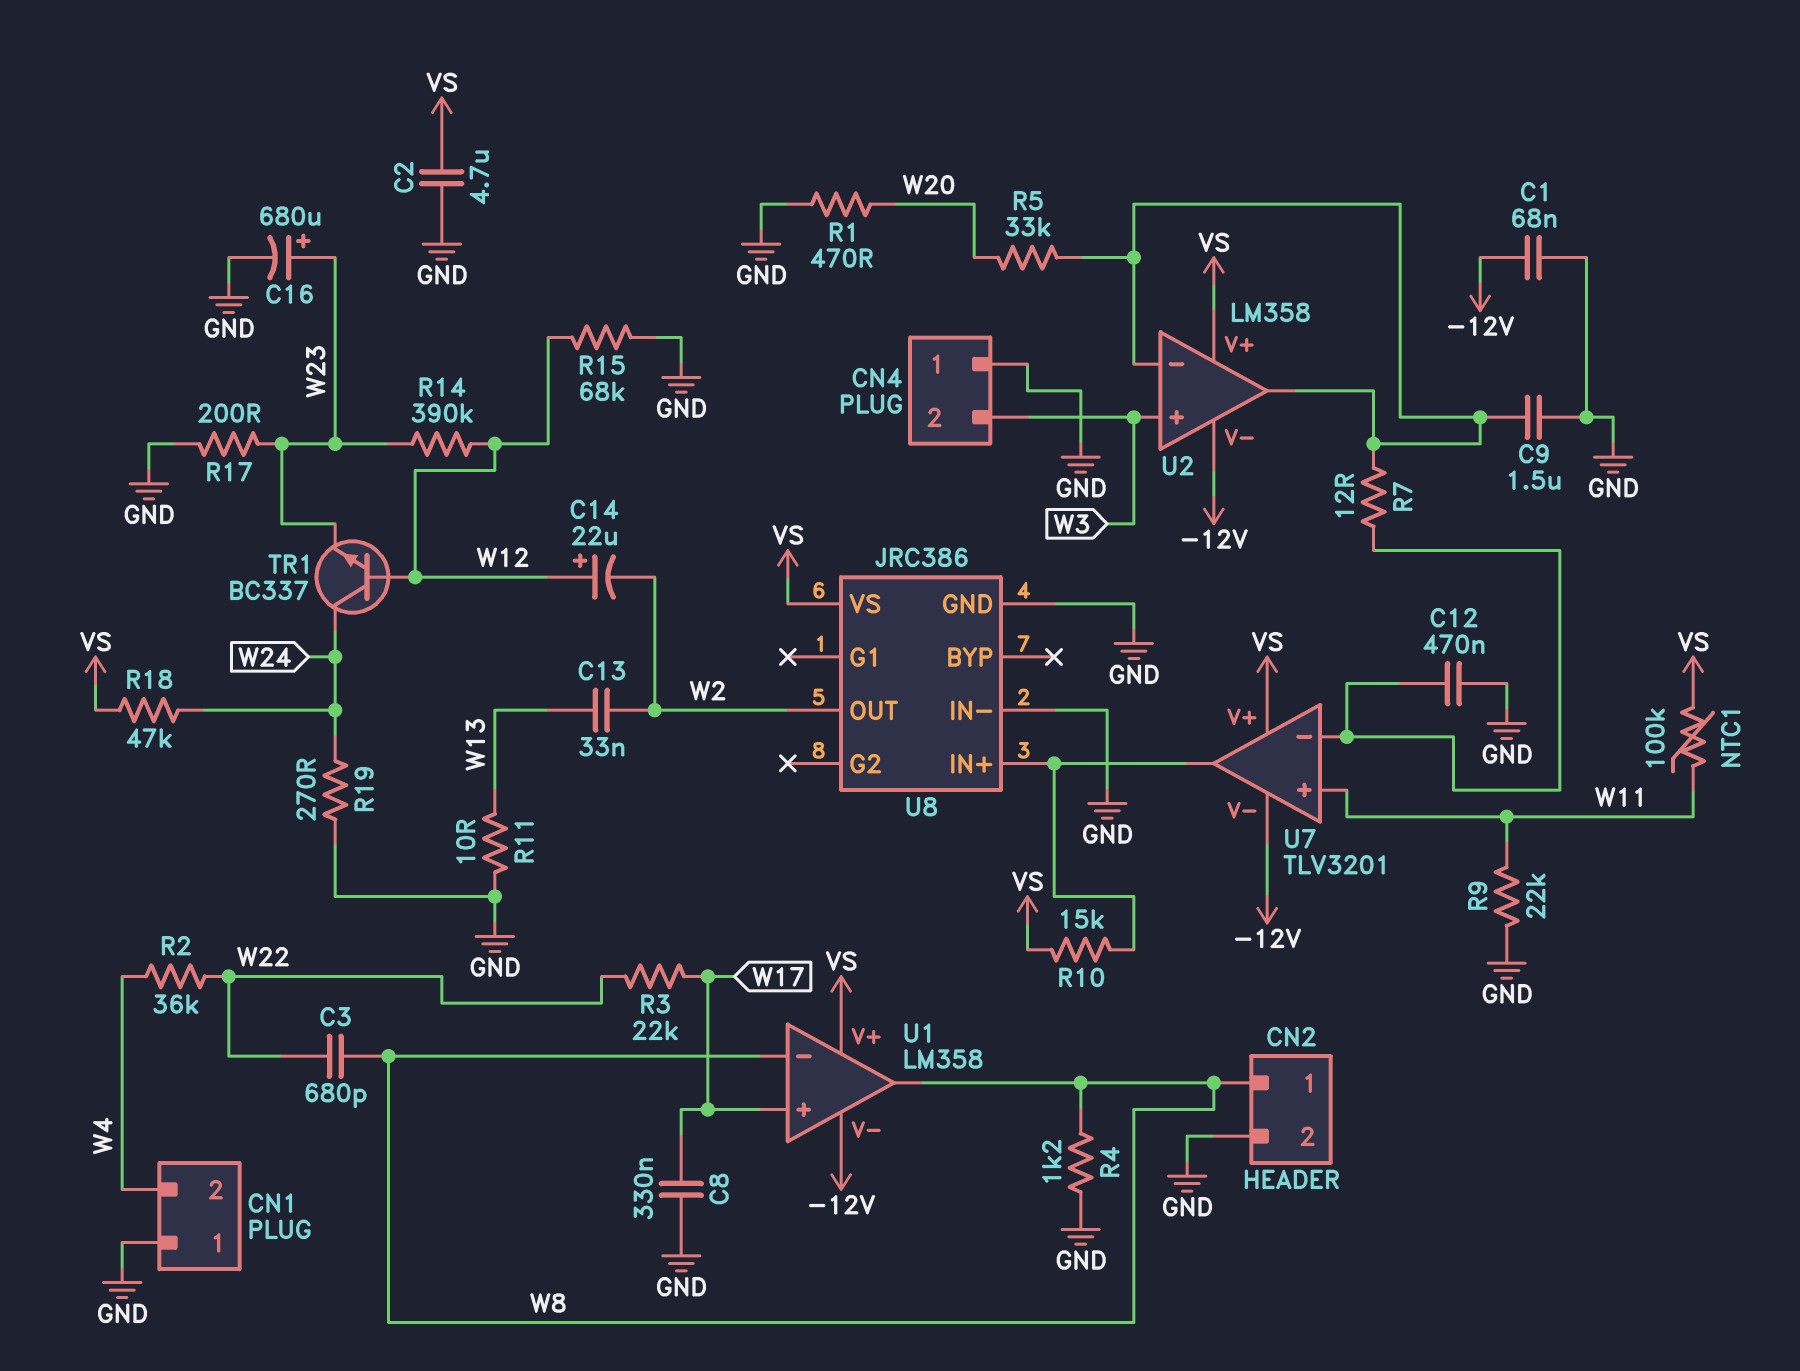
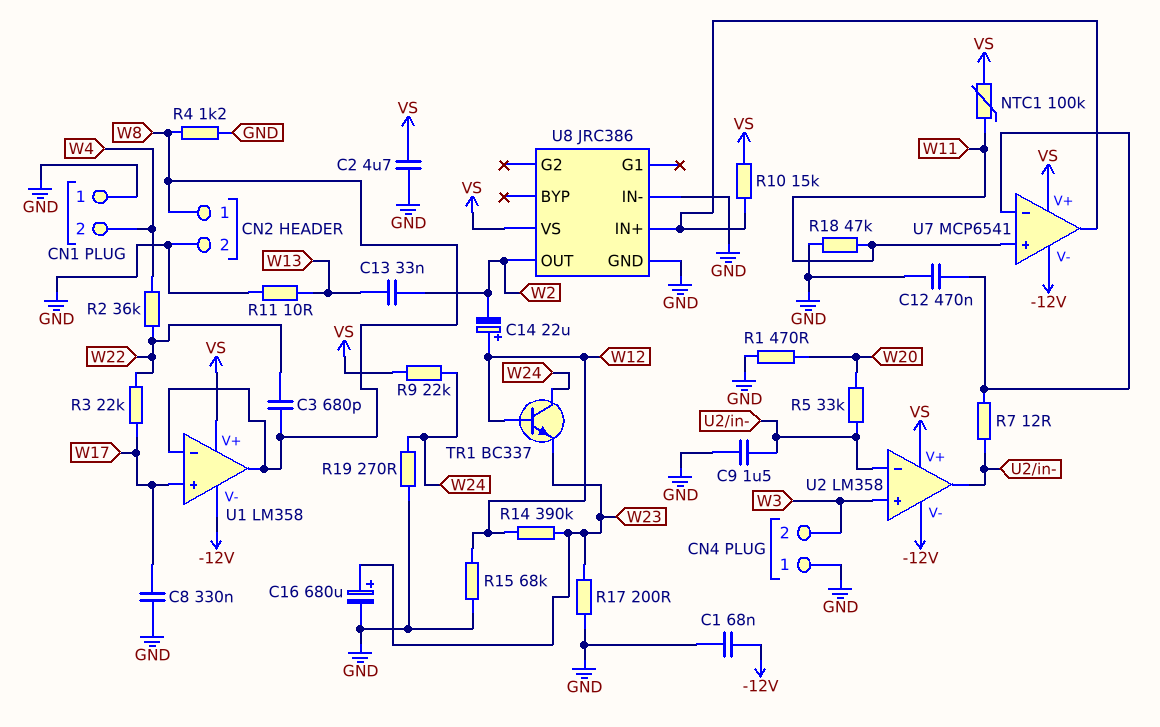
R9: 22k (GND, W11) -> 22k (VS, W24)
R18: 47k (VS, W24) -> 47k (GND, W11)
U7: TLV3201 -> MCP6541

